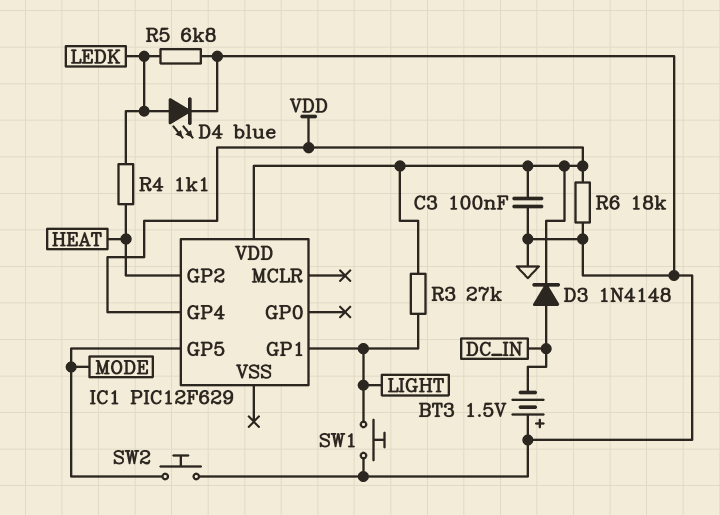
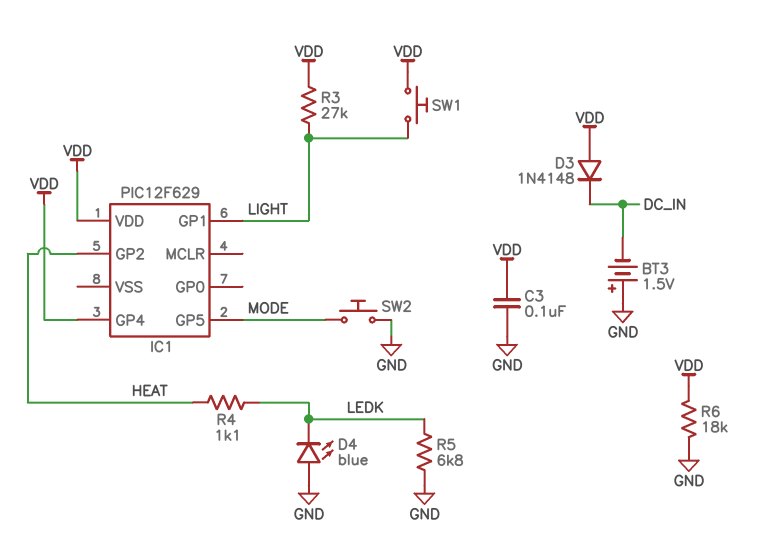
D3: diode 1N4148 (A DC_IN, K VDD) -> diode 1N4148 (A VDD, K DC_IN)
D4: LED blue (A LEDK, K GND) -> LED blue (A GND, K LEDK)
SW1: button (GND, LIGHT) -> button (LIGHT, VDD)

